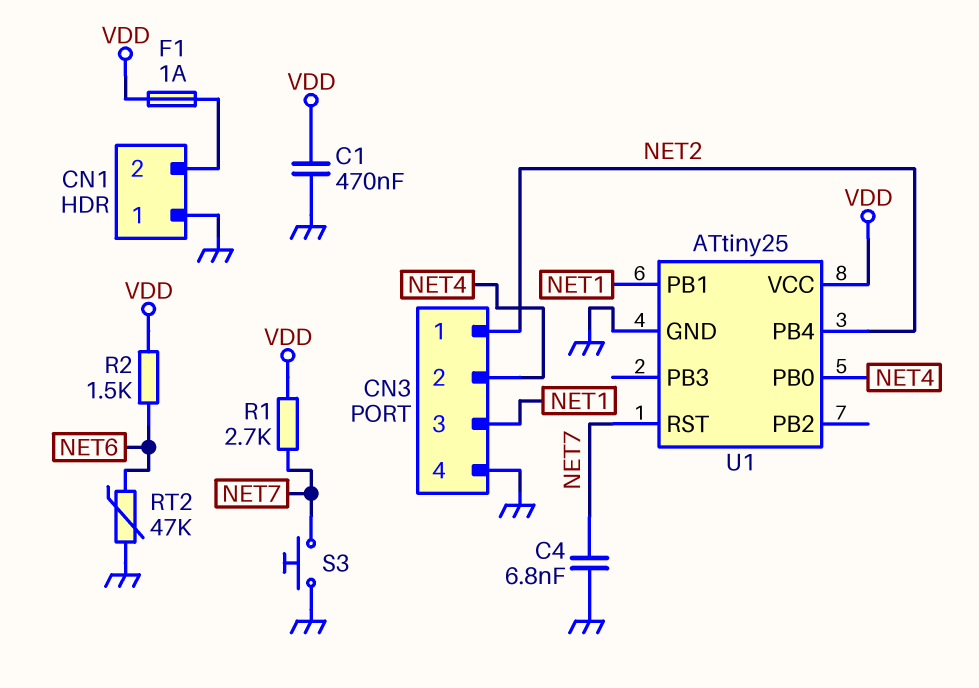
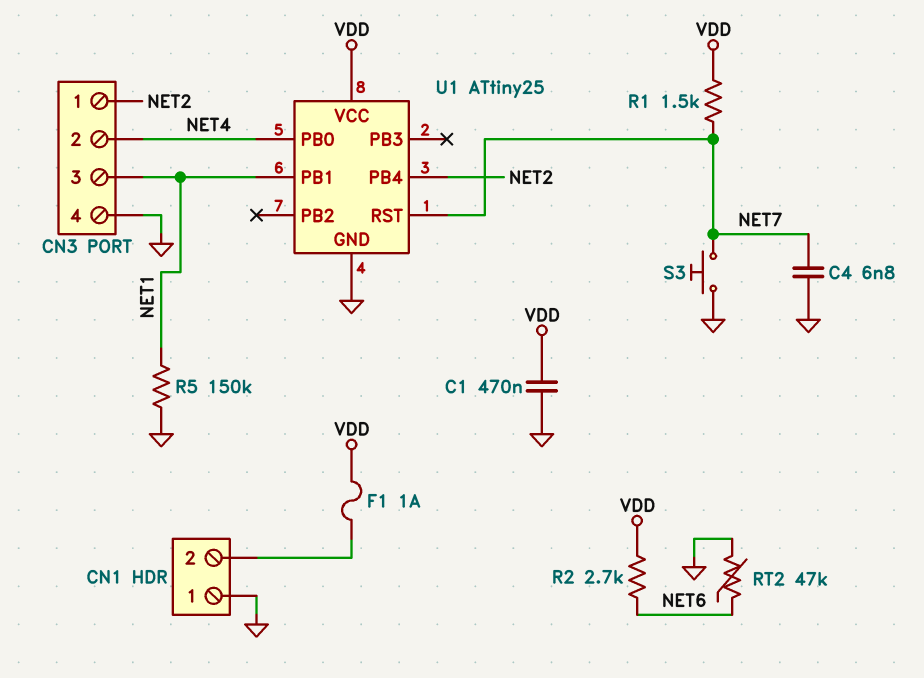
R1: 2.7k (NET7, VDD) -> 1.5k (NET7, VDD)
R2: 1.5k (NET6, VDD) -> 2.7k (NET6, VDD)
R5: none -> 150k (GND, NET1)

